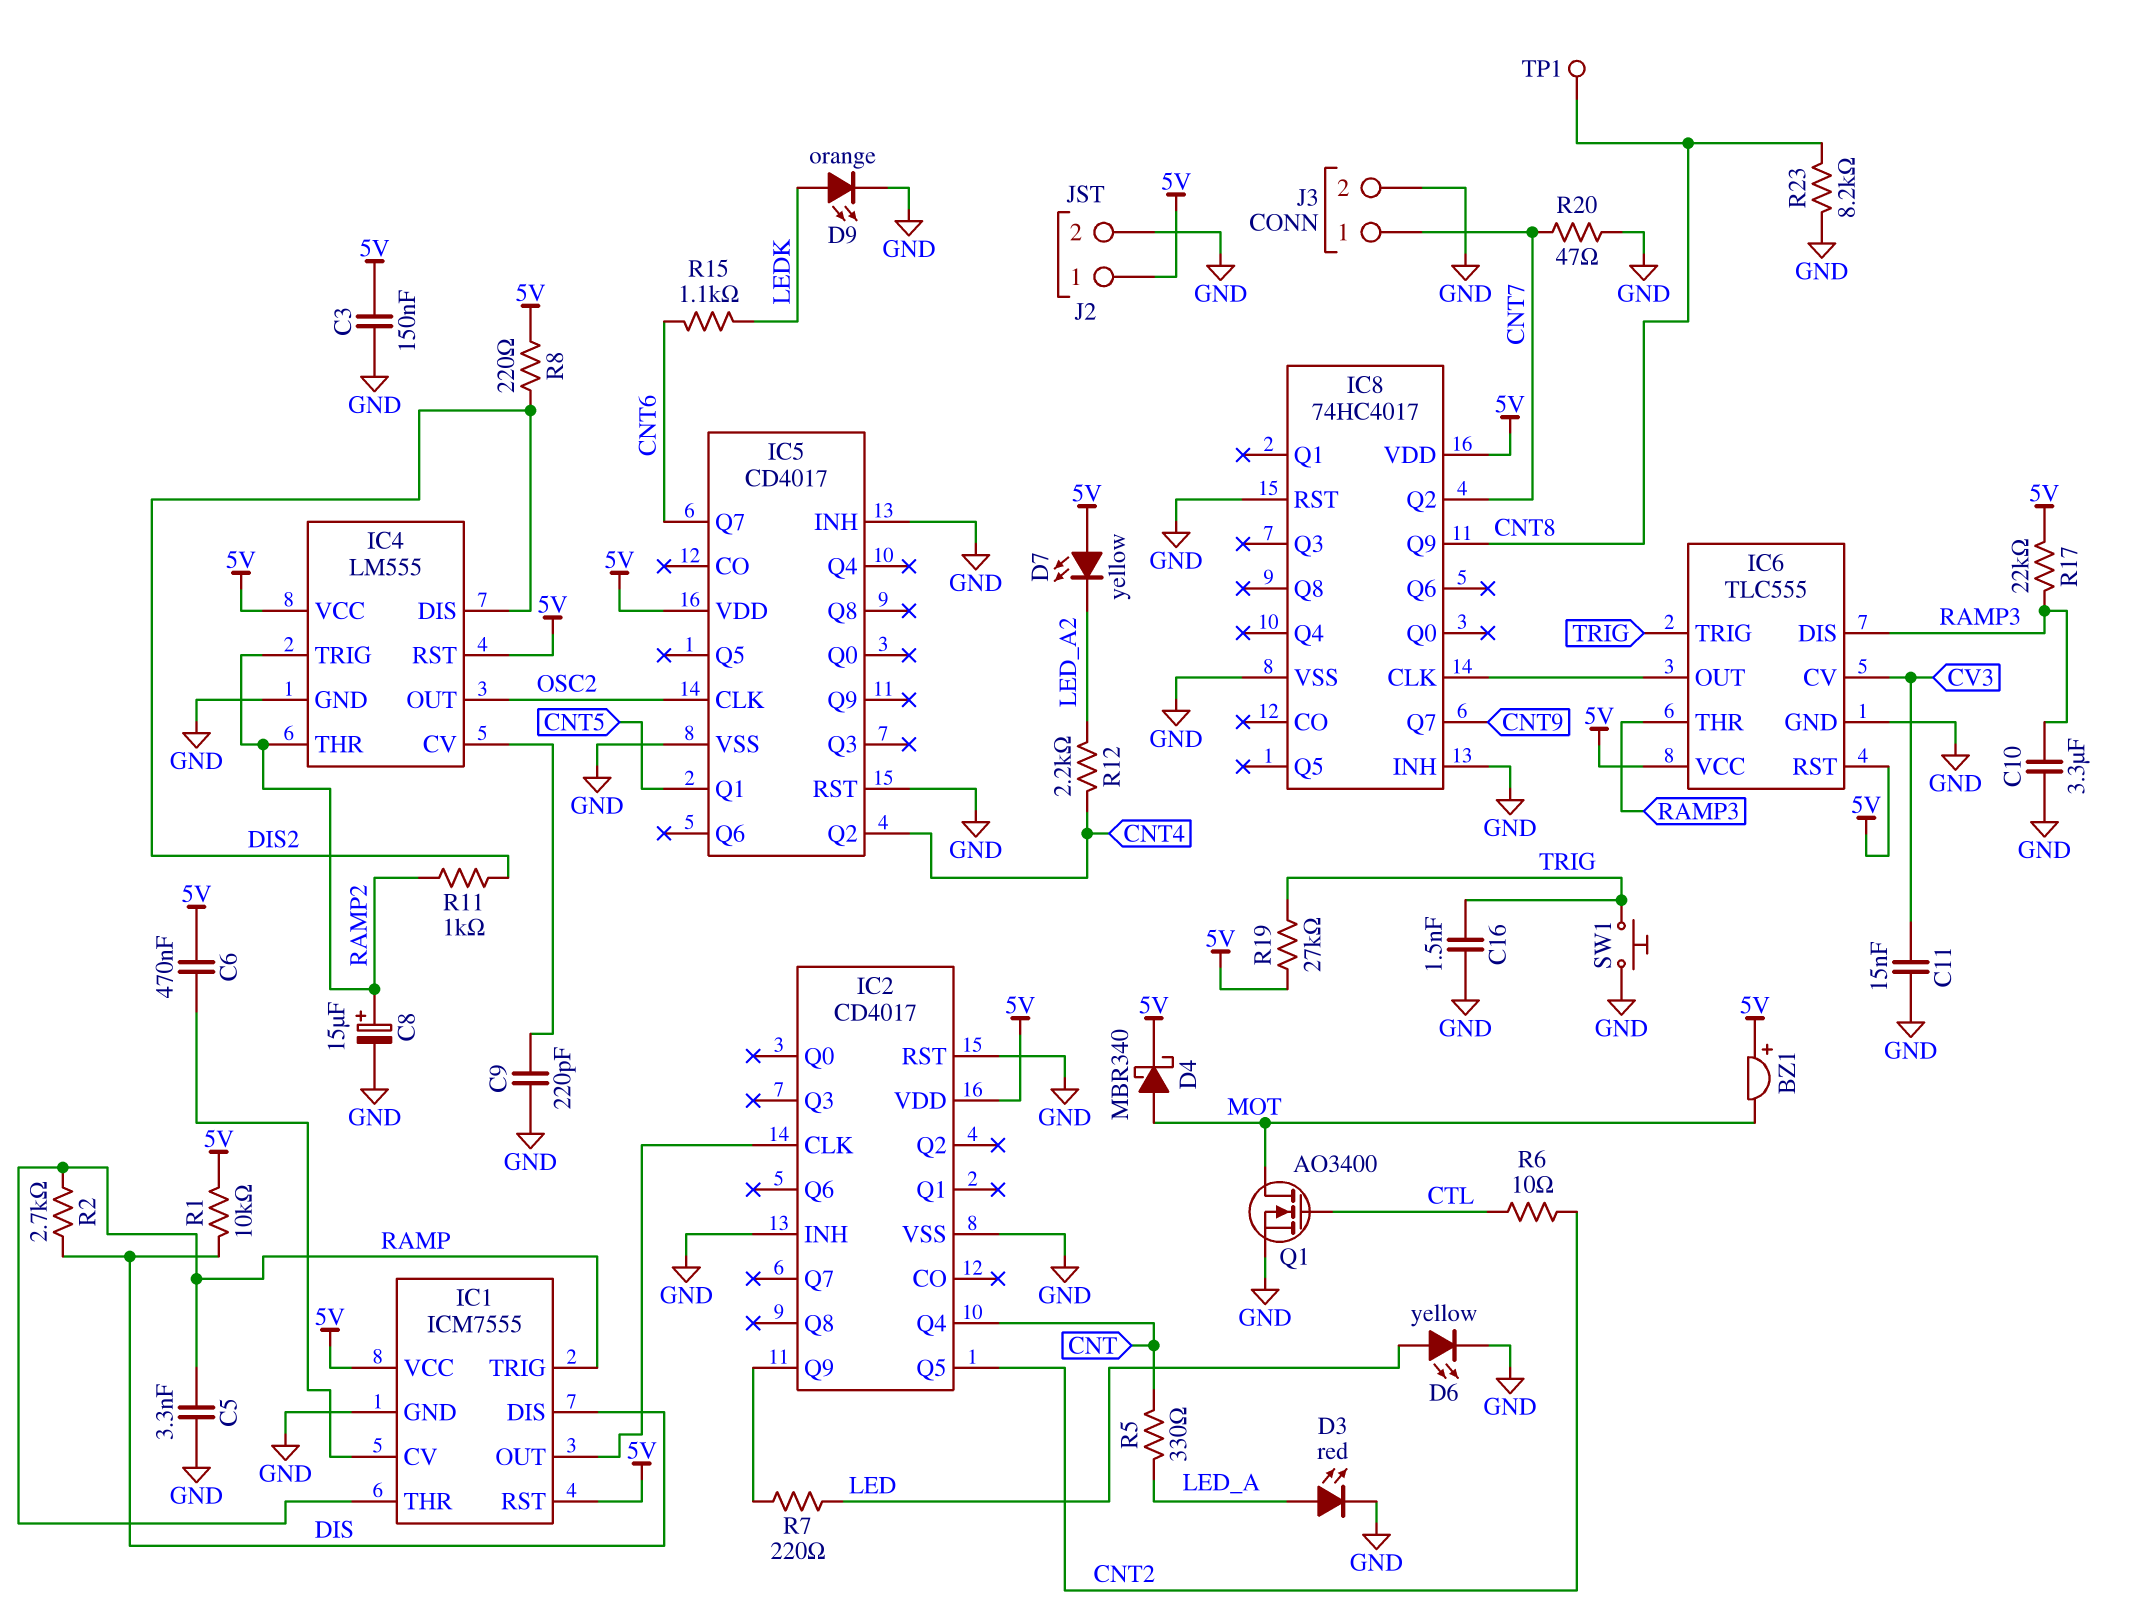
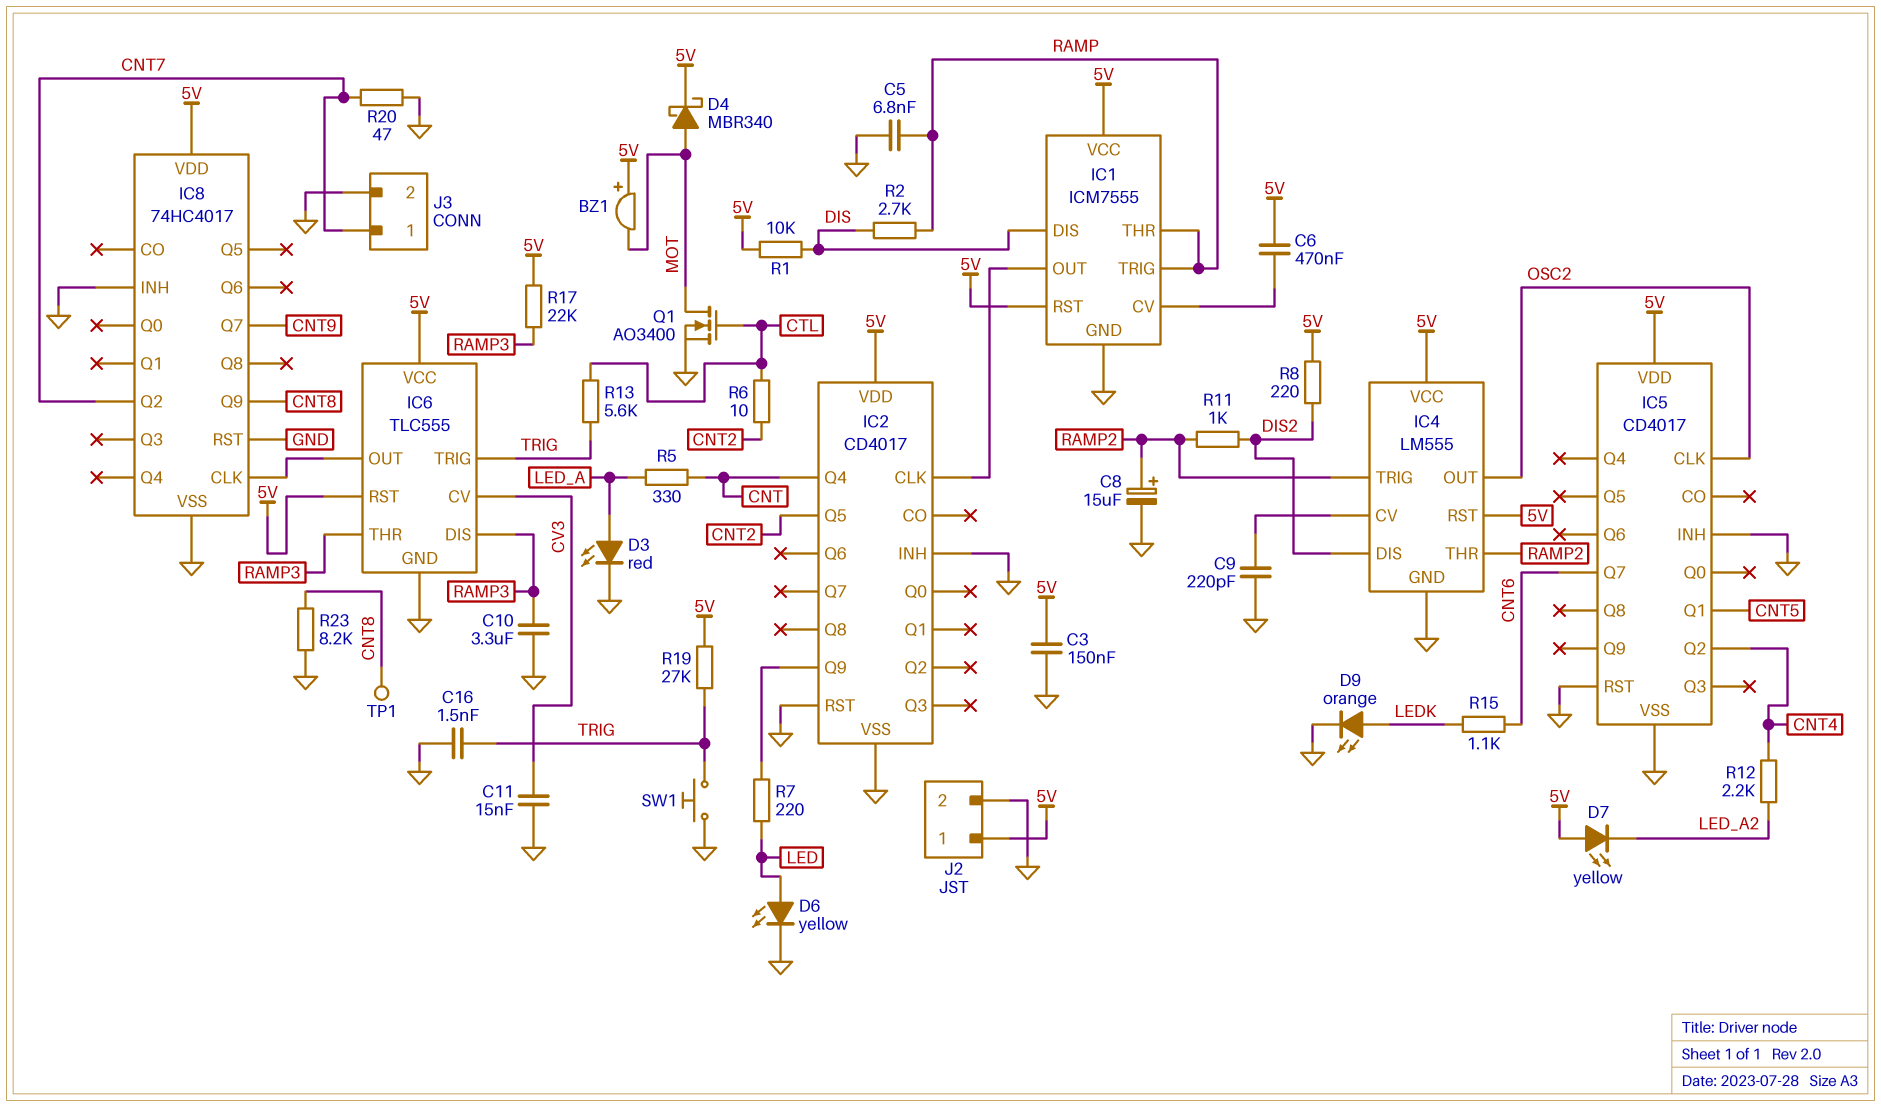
C5: 3.3nF (GND, RAMP) -> 6.8nF (GND, RAMP)
R13: none -> 5.6k (CTL, TRIG)

